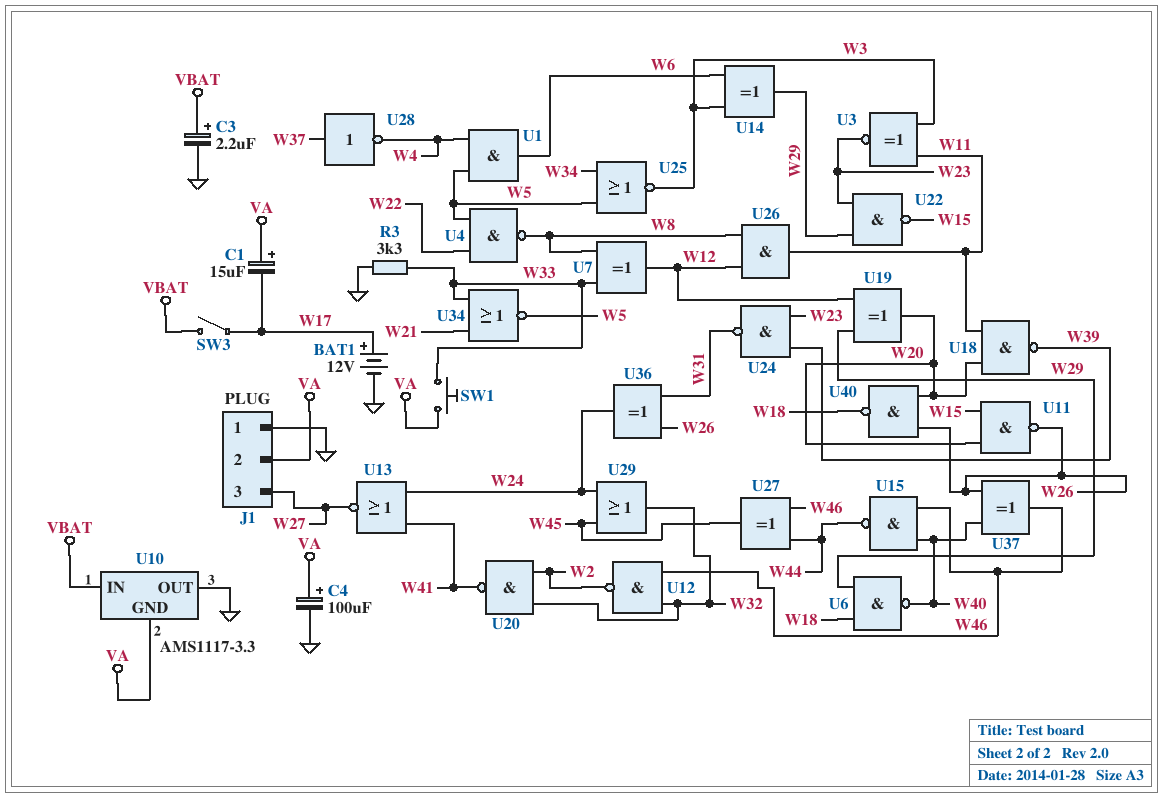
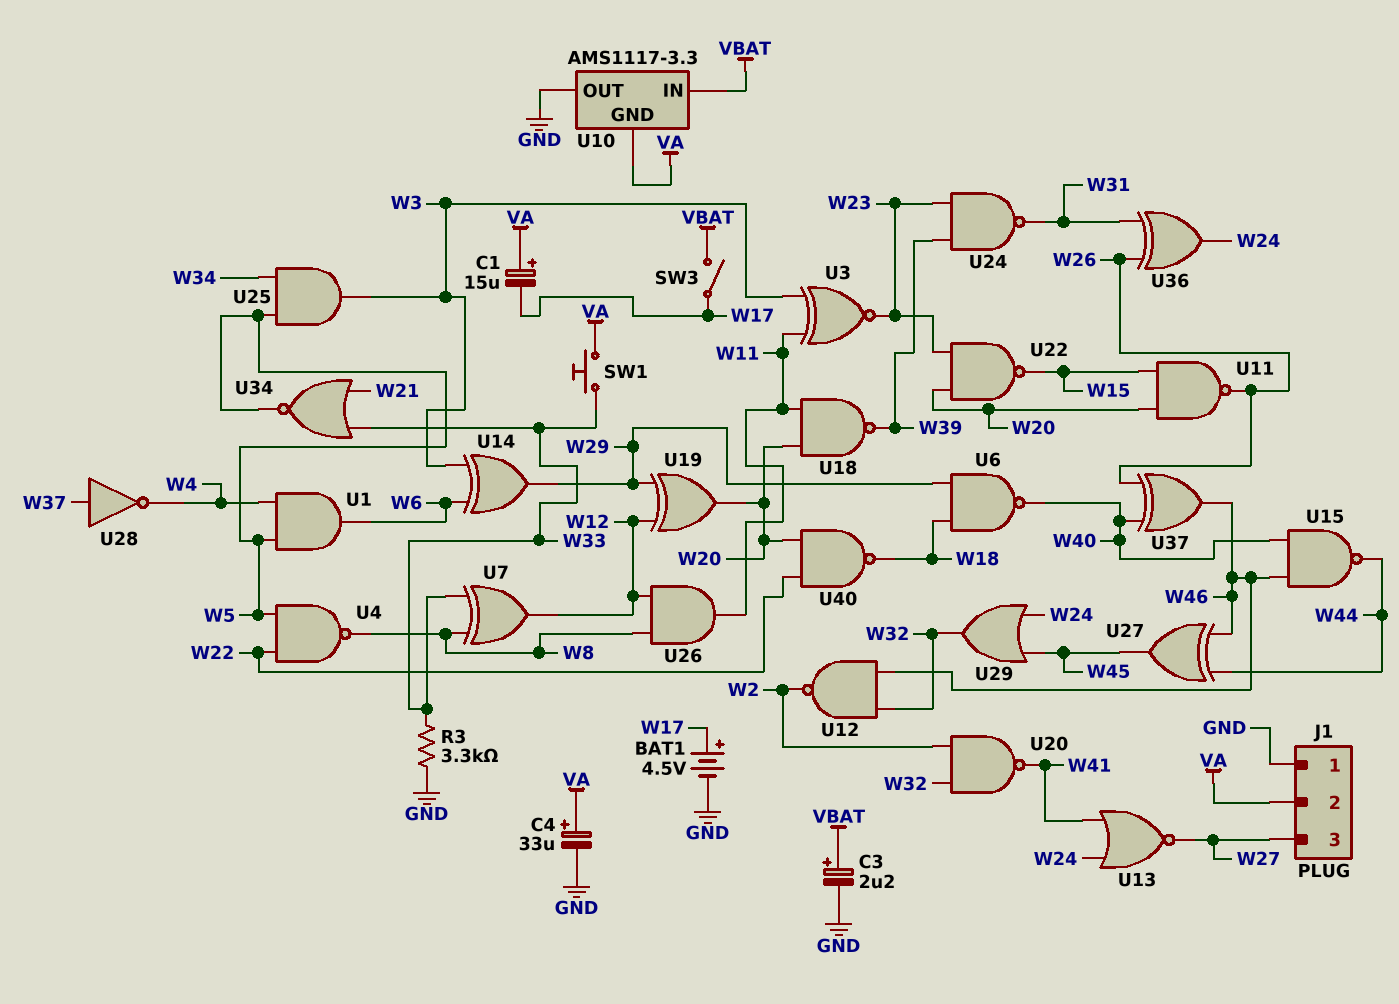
BAT1: 12V (plus W17, minus GND) -> 4.5V (plus W17, minus GND)
C4: 100uF (plus VA, minus GND) -> 33uF (plus VA, minus GND)
U22: NAND (in W23, in W29, out W15) -> NAND (in W20, in W23, out W15)
U25: NOR (in W5, in W34, out W3) -> AND (in W5, in W34, out W3)
U40: NAND (in W20, in W26, out W18) -> NAND (in W20, in W22, out W18)

